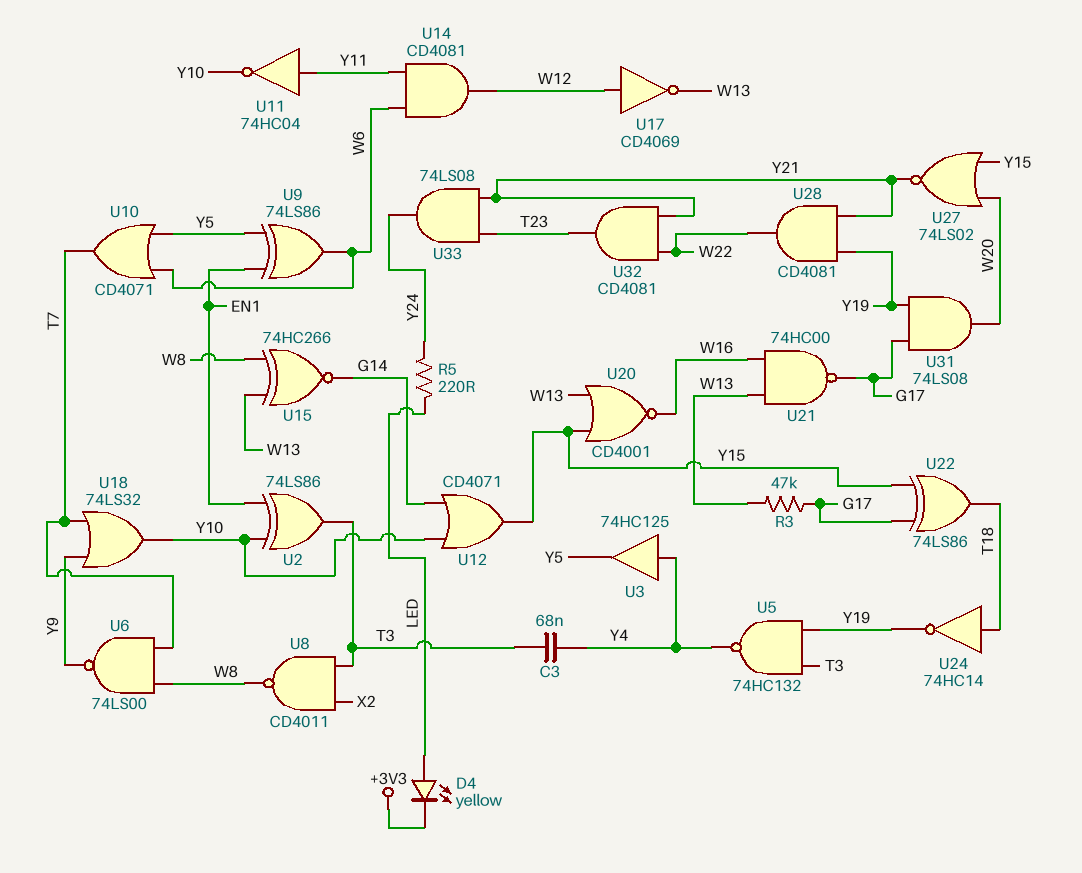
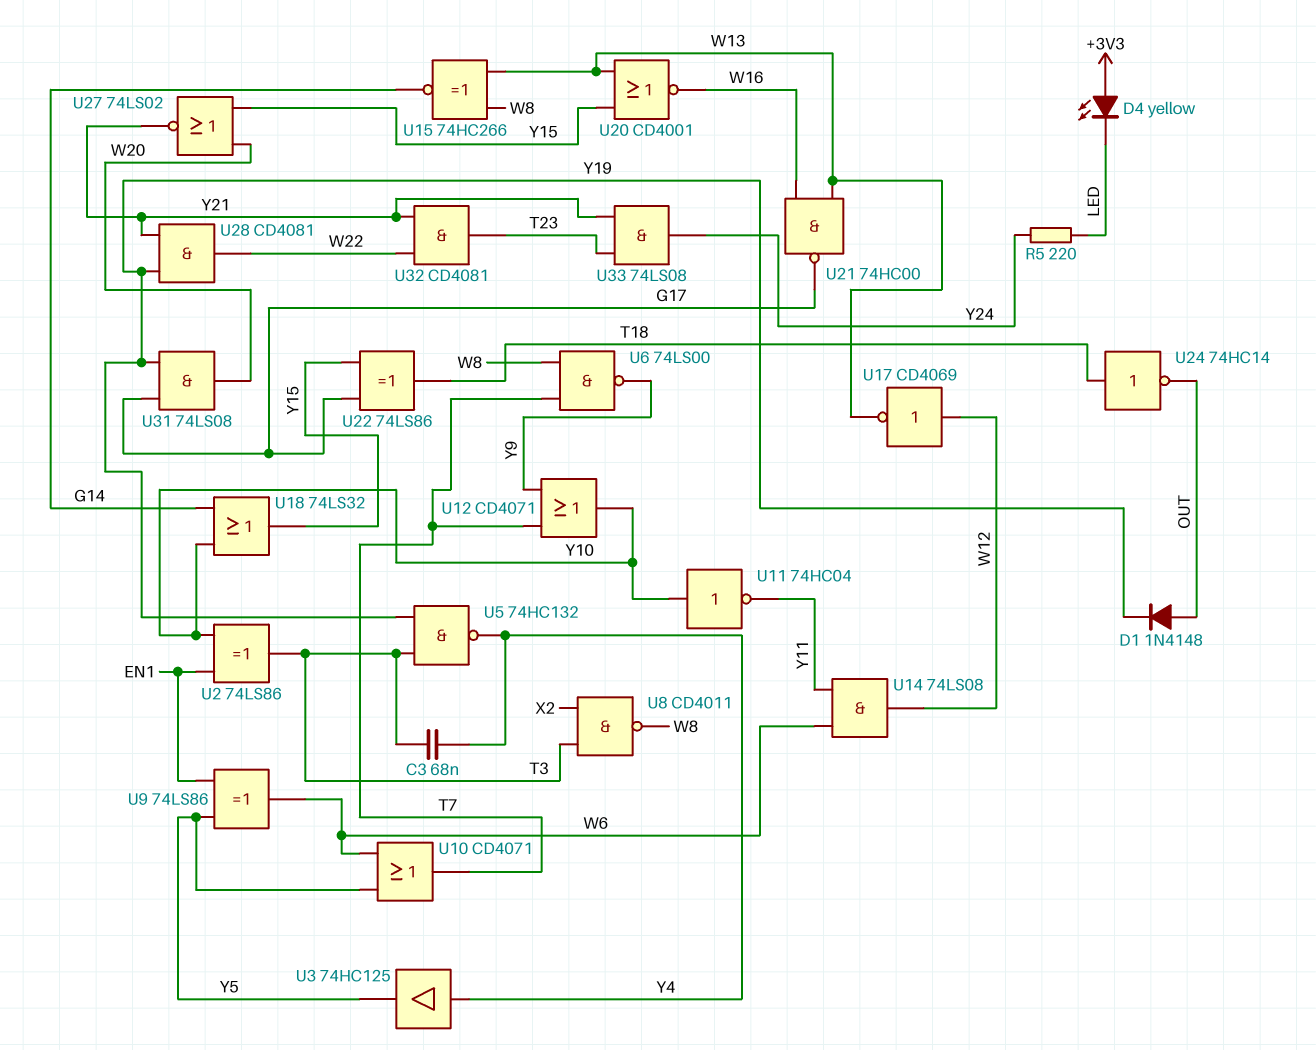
D1: none -> diode 1N4148 (A OUT, K Y19)
D4: LED yellow (A LED, K +3V3) -> LED yellow (A +3V3, K LED)
R3: 47k (G17, W13) -> none
U11: NOT 74HC04 (in Y11, out Y10) -> NOT 74HC04 (in Y10, out Y11)
U12: OR CD4071 (in G14, in Y10, out Y15) -> OR CD4071 (in T7, in Y9, out Y10)
U14: AND CD4081 (in W6, in Y11, out W12) -> AND 74LS08 (in W6, in Y11, out W12)
U18: OR 74LS32 (in T7, in Y9, out Y10) -> OR 74LS32 (in G14, in Y10, out Y15)
U24: NOT 74HC14 (in T18, out Y19) -> NOT 74HC14 (in T18, out OUT)

